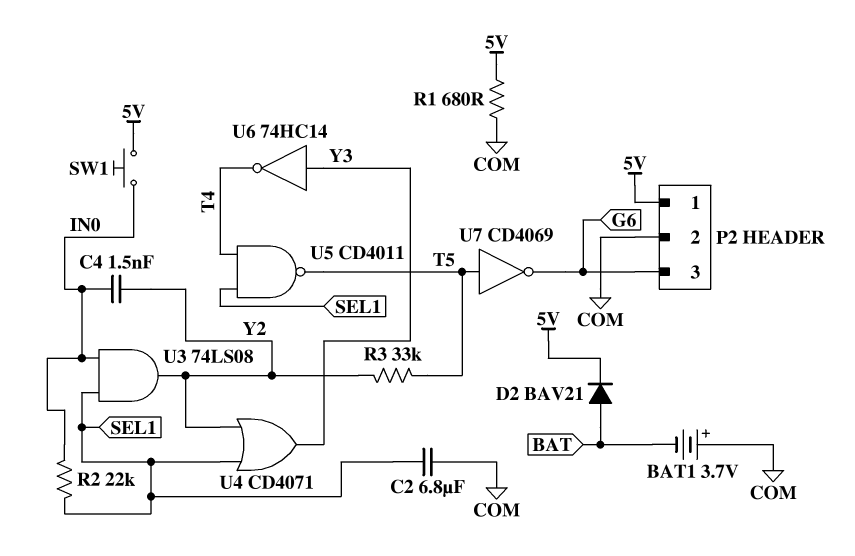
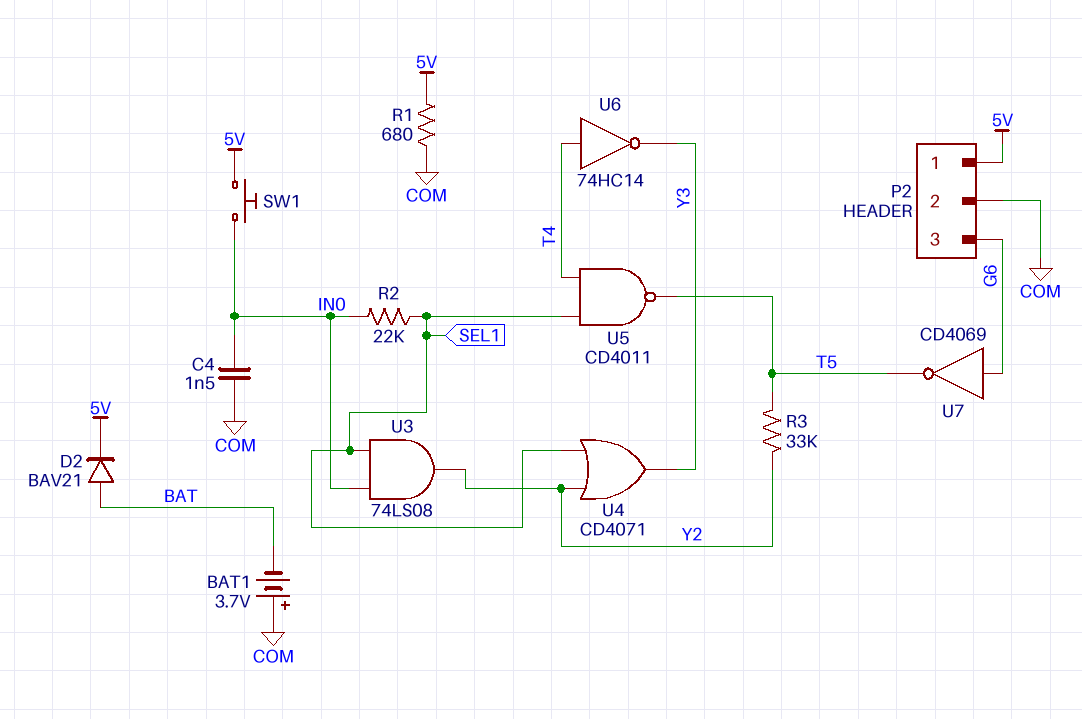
C2: 6.8uF (COM, SEL1) -> none
C4: 1.5nF (IN0, Y2) -> 1.5nF (COM, IN0)
U6: NOT 74HC14 (in Y3, out T4) -> NOT 74HC14 (in T4, out Y3)
U7: NOT CD4069 (in T5, out G6) -> NOT CD4069 (in G6, out T5)

